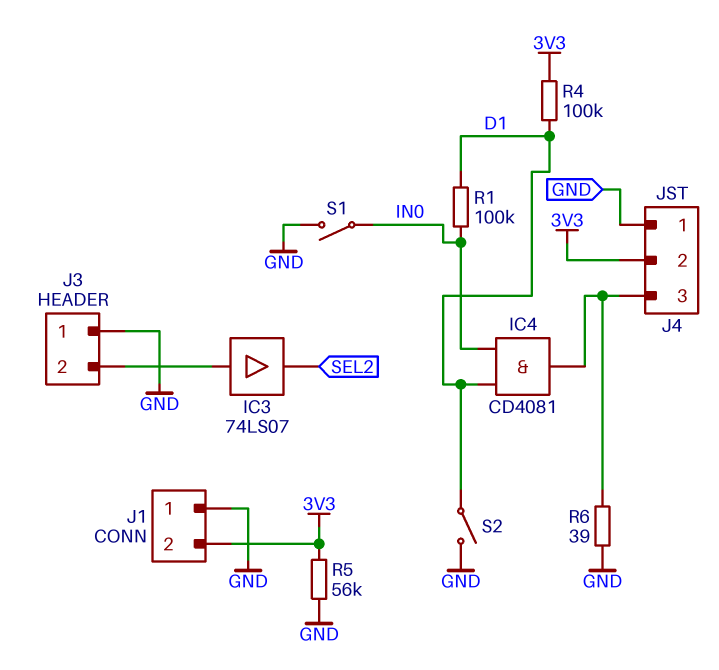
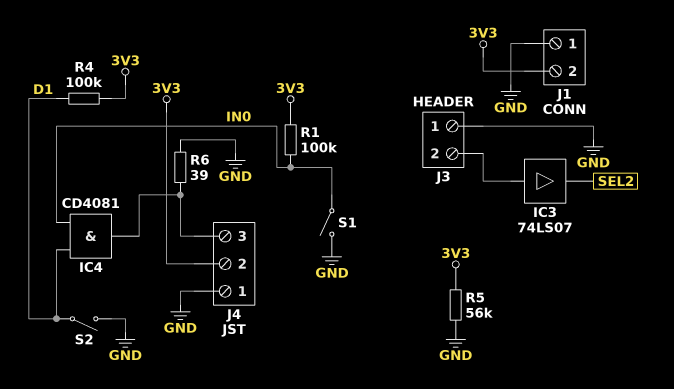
R1: 100k (D1, IN0) -> 100k (3V3, IN0)

